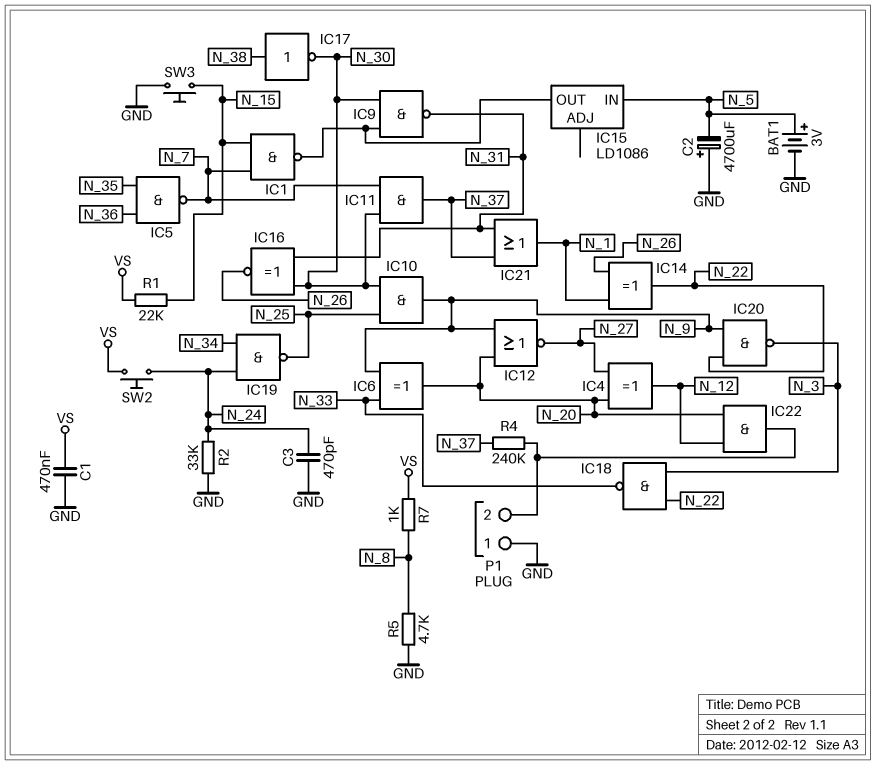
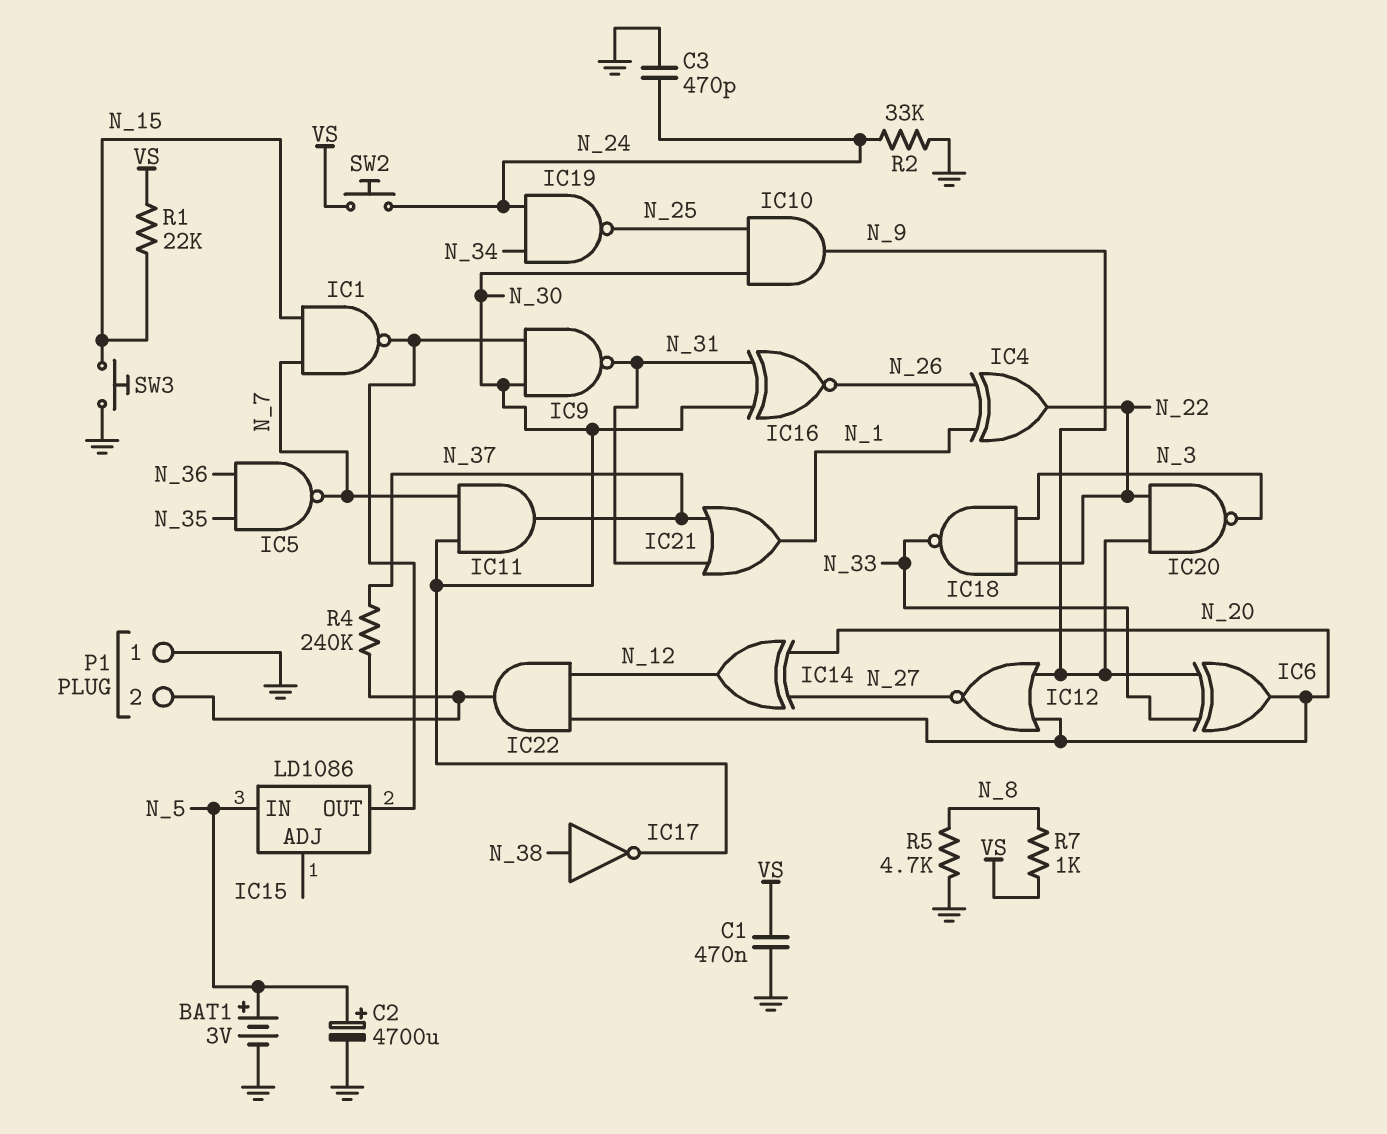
C2: 4700uF (plus GND, minus N_5) -> 4700uF (plus N_5, minus GND)
IC4: XOR (in N_20, in N_27, out N_12) -> XOR (in N_1, in N_26, out N_22)
IC14: XOR (in N_1, in N_26, out N_22) -> XOR (in N_20, in N_27, out N_12)

